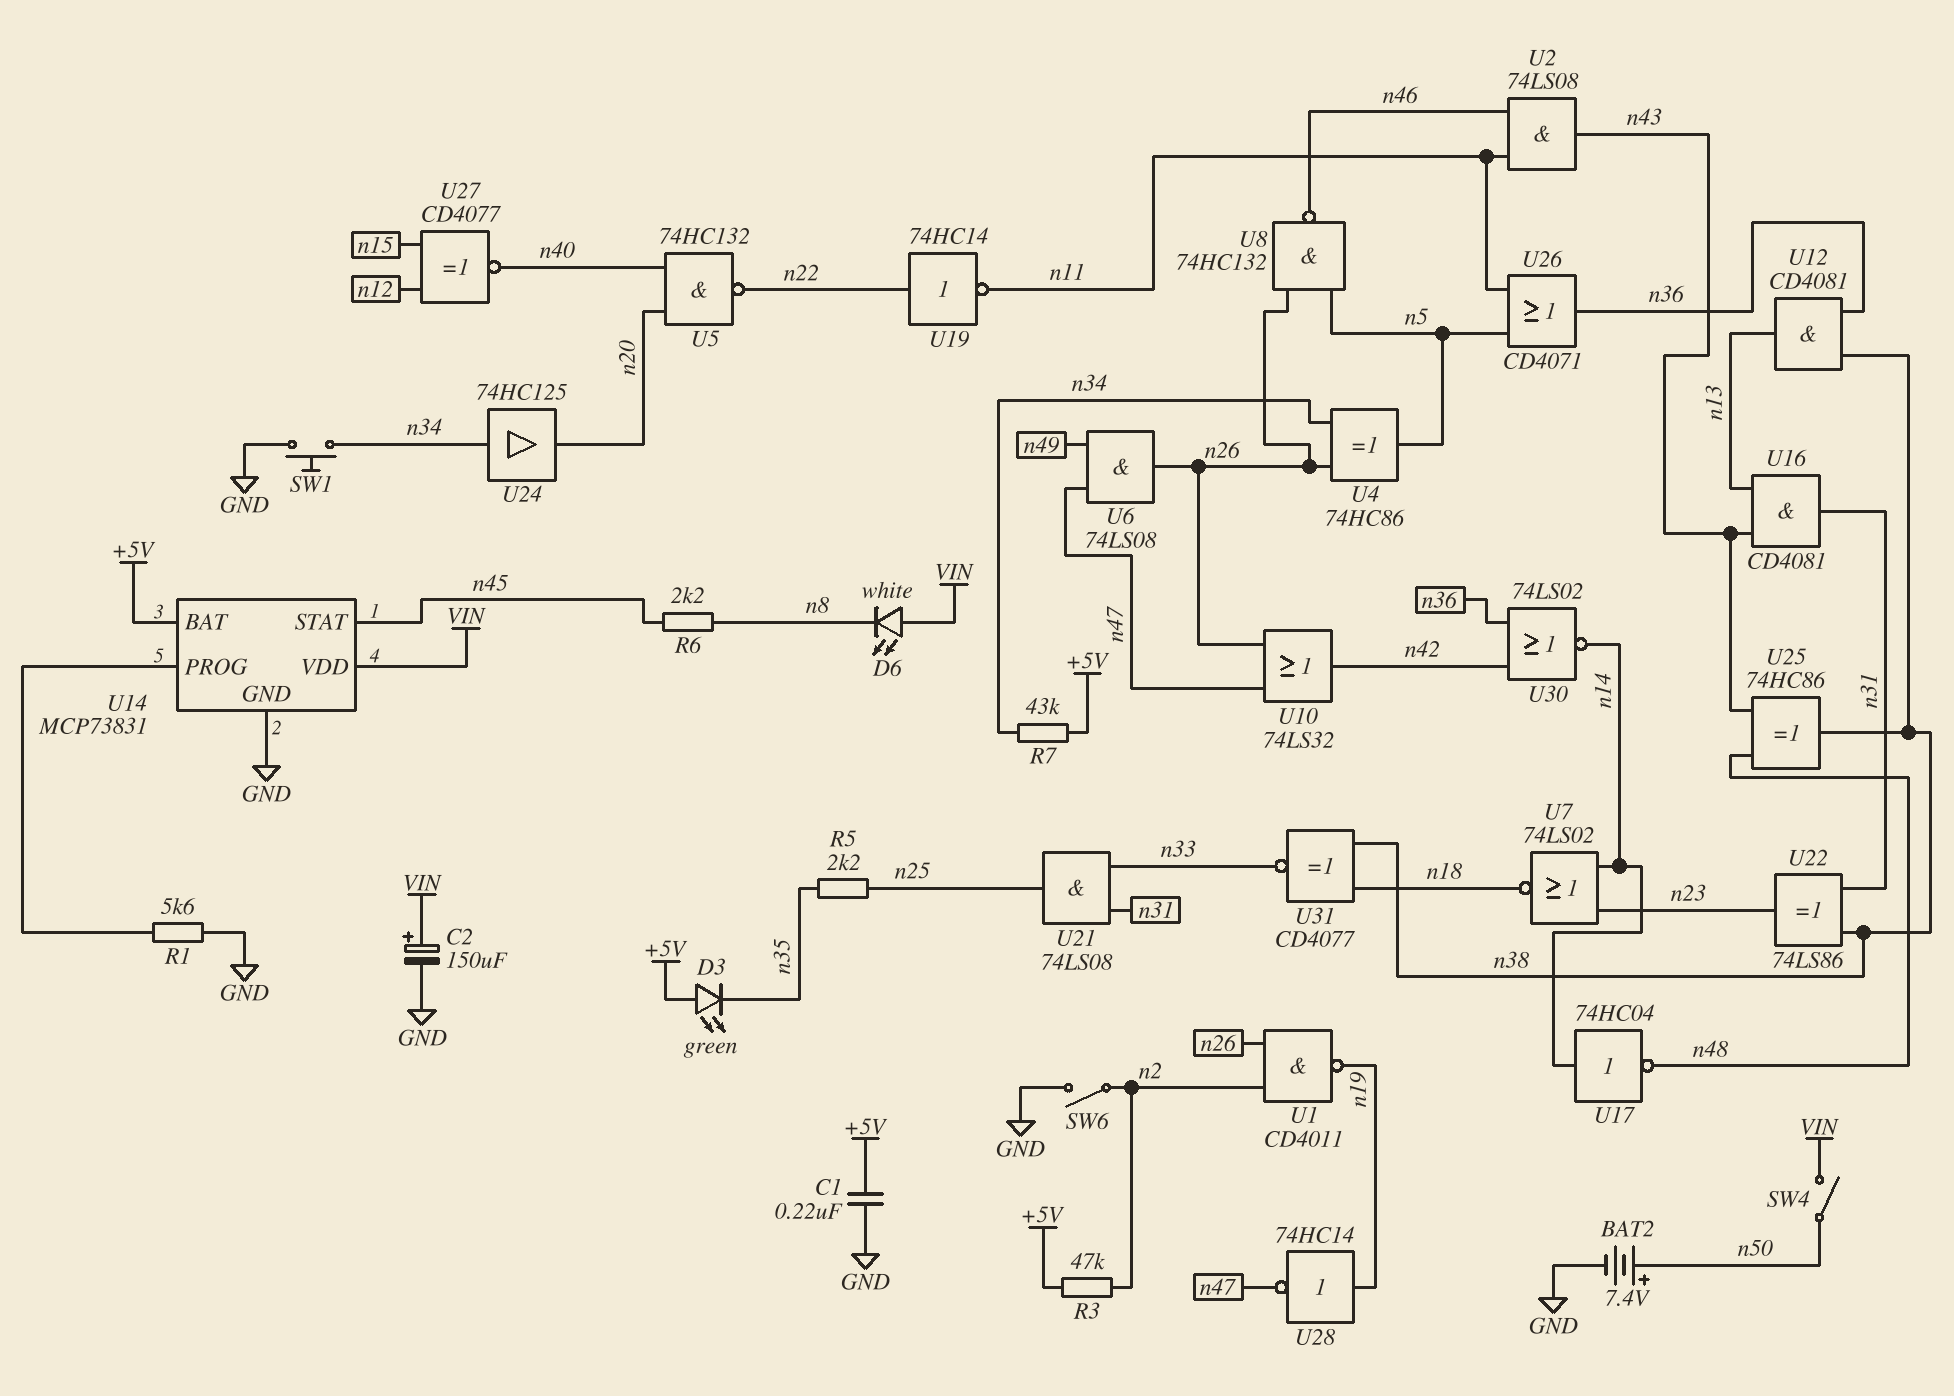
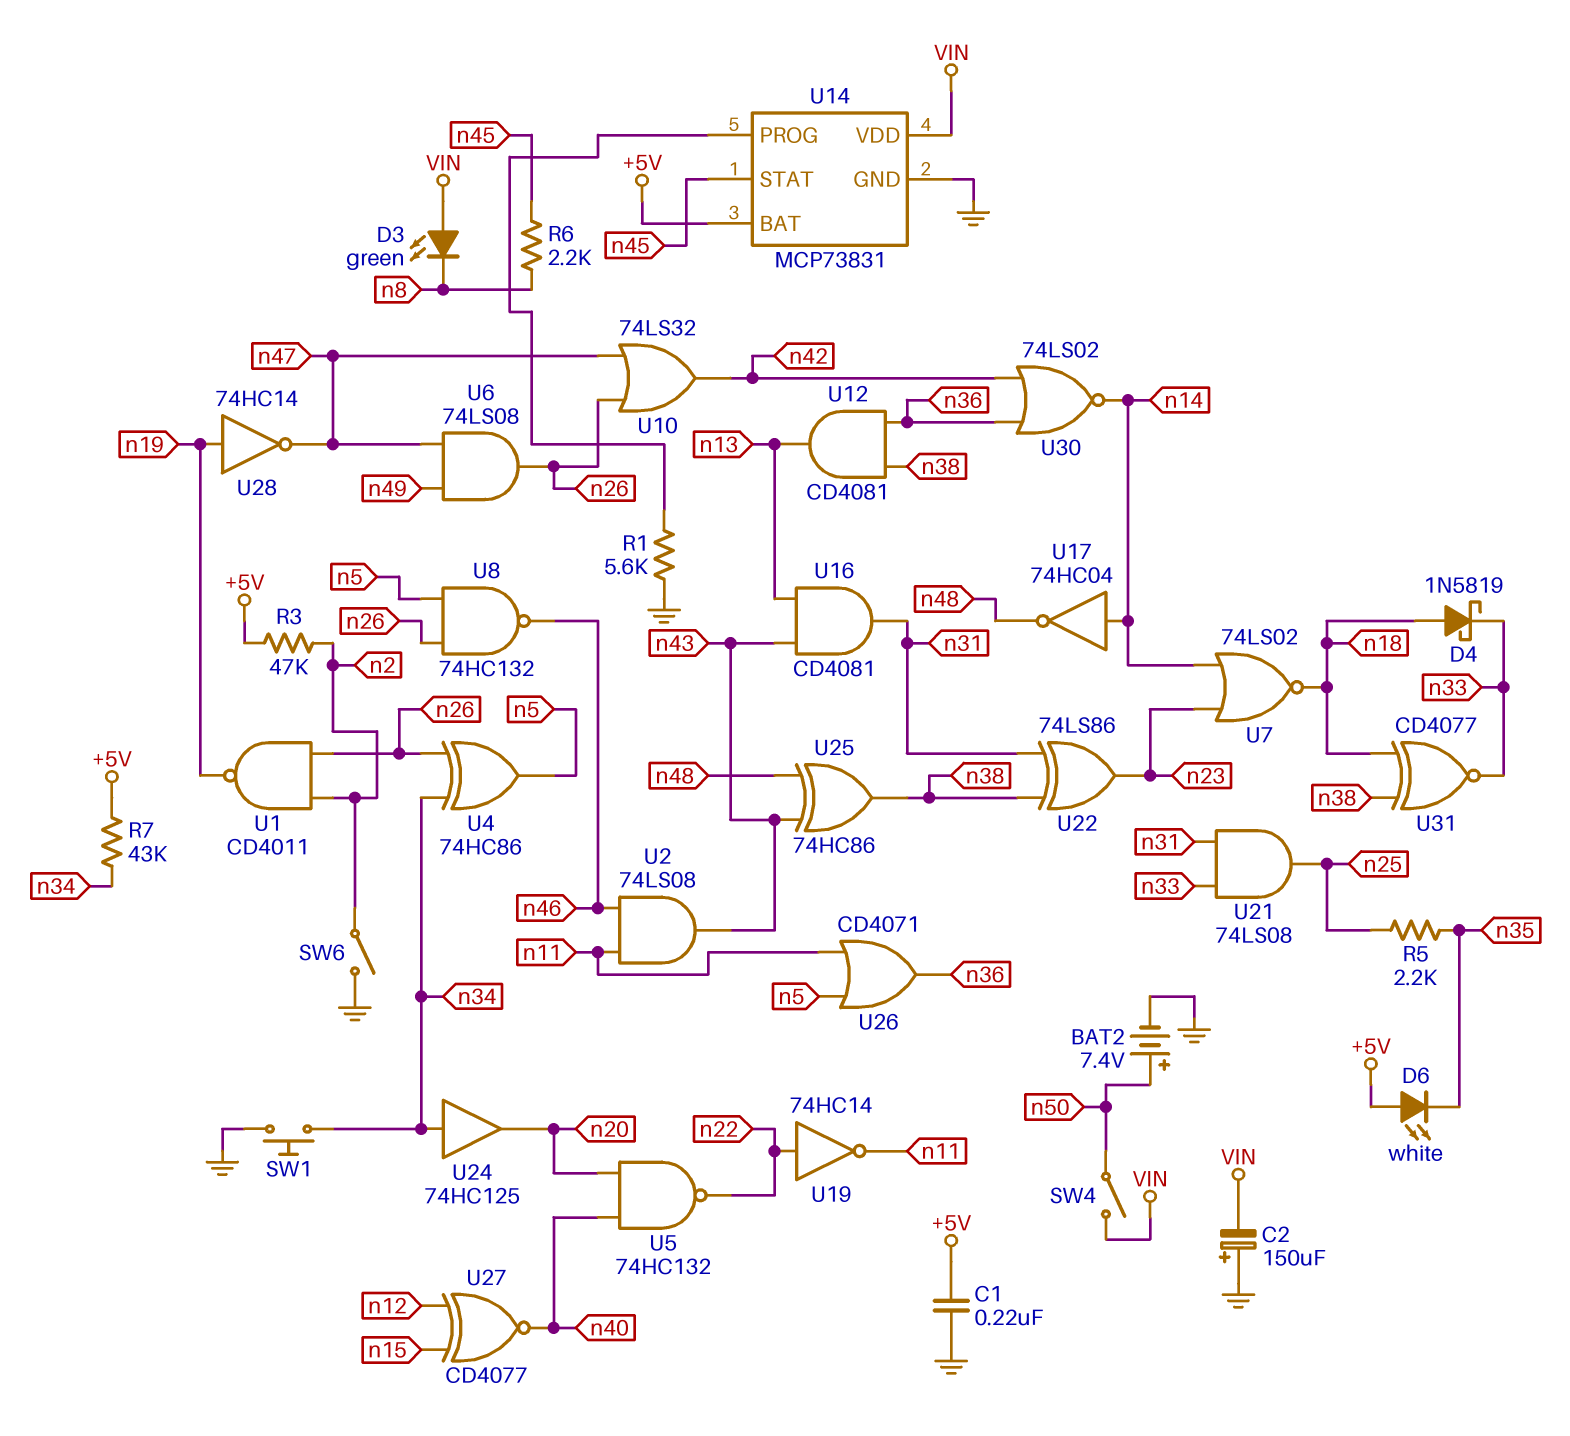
C2: 150uF (plus VIN, minus GND) -> 150uF (plus GND, minus VIN)
D3: LED green (A +5V, K n35) -> LED green (A VIN, K n8)
D4: none -> schottky 1N5819 (A n18, K n33)
D6: LED white (A VIN, K n8) -> LED white (A +5V, K n35)

